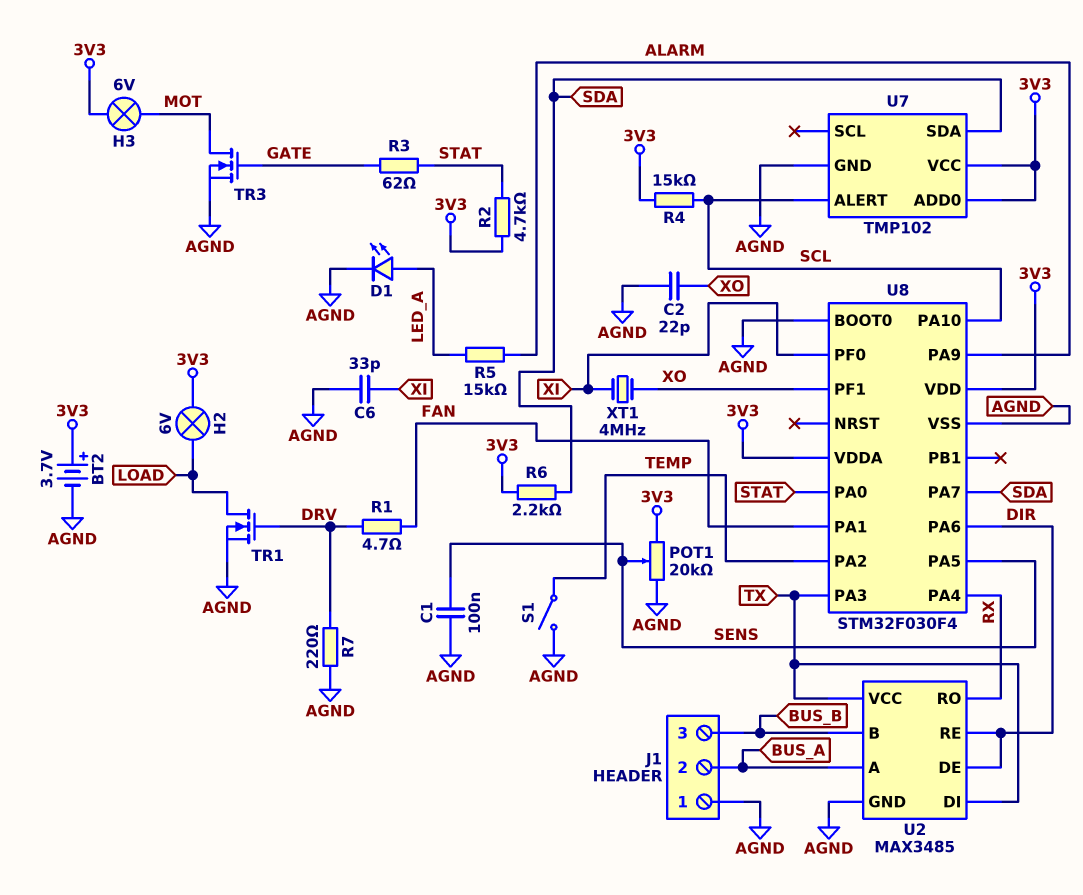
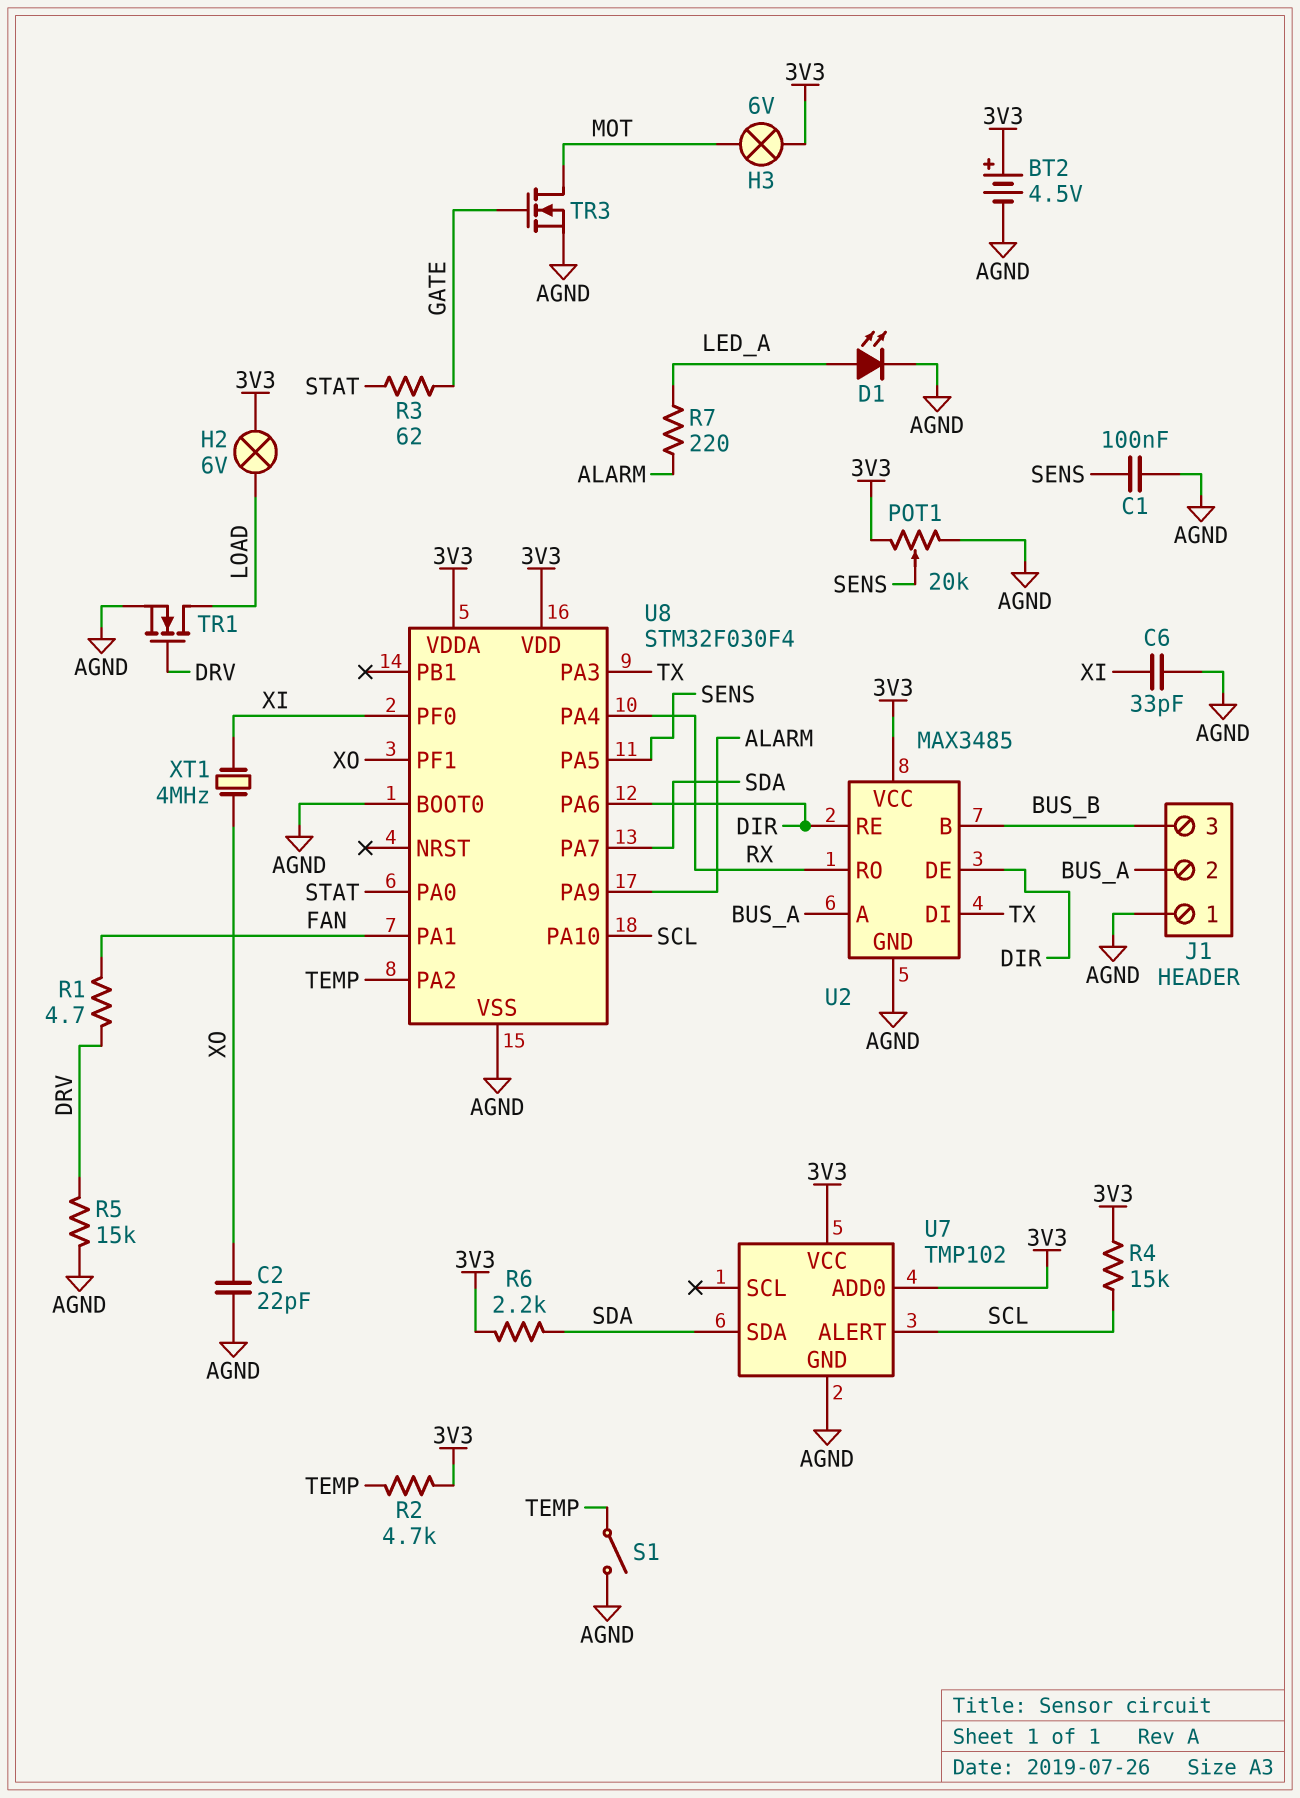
BT2: 3.7V (plus 3V3, minus AGND) -> 4.5V (plus 3V3, minus AGND)
R2: 4.7k (3V3, STAT) -> 4.7k (3V3, TEMP)
R5: 15k (ALARM, LED_A) -> 15k (AGND, DRV)
R7: 220 (AGND, DRV) -> 220 (ALARM, LED_A)
U2 pin VCC: TX -> 3V3

